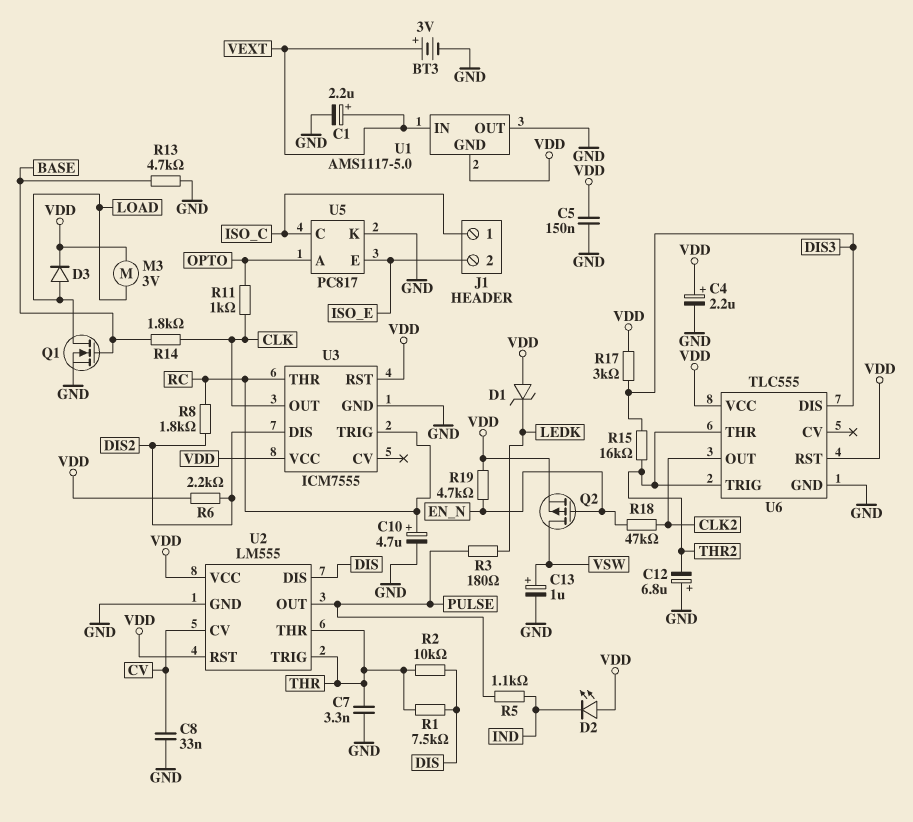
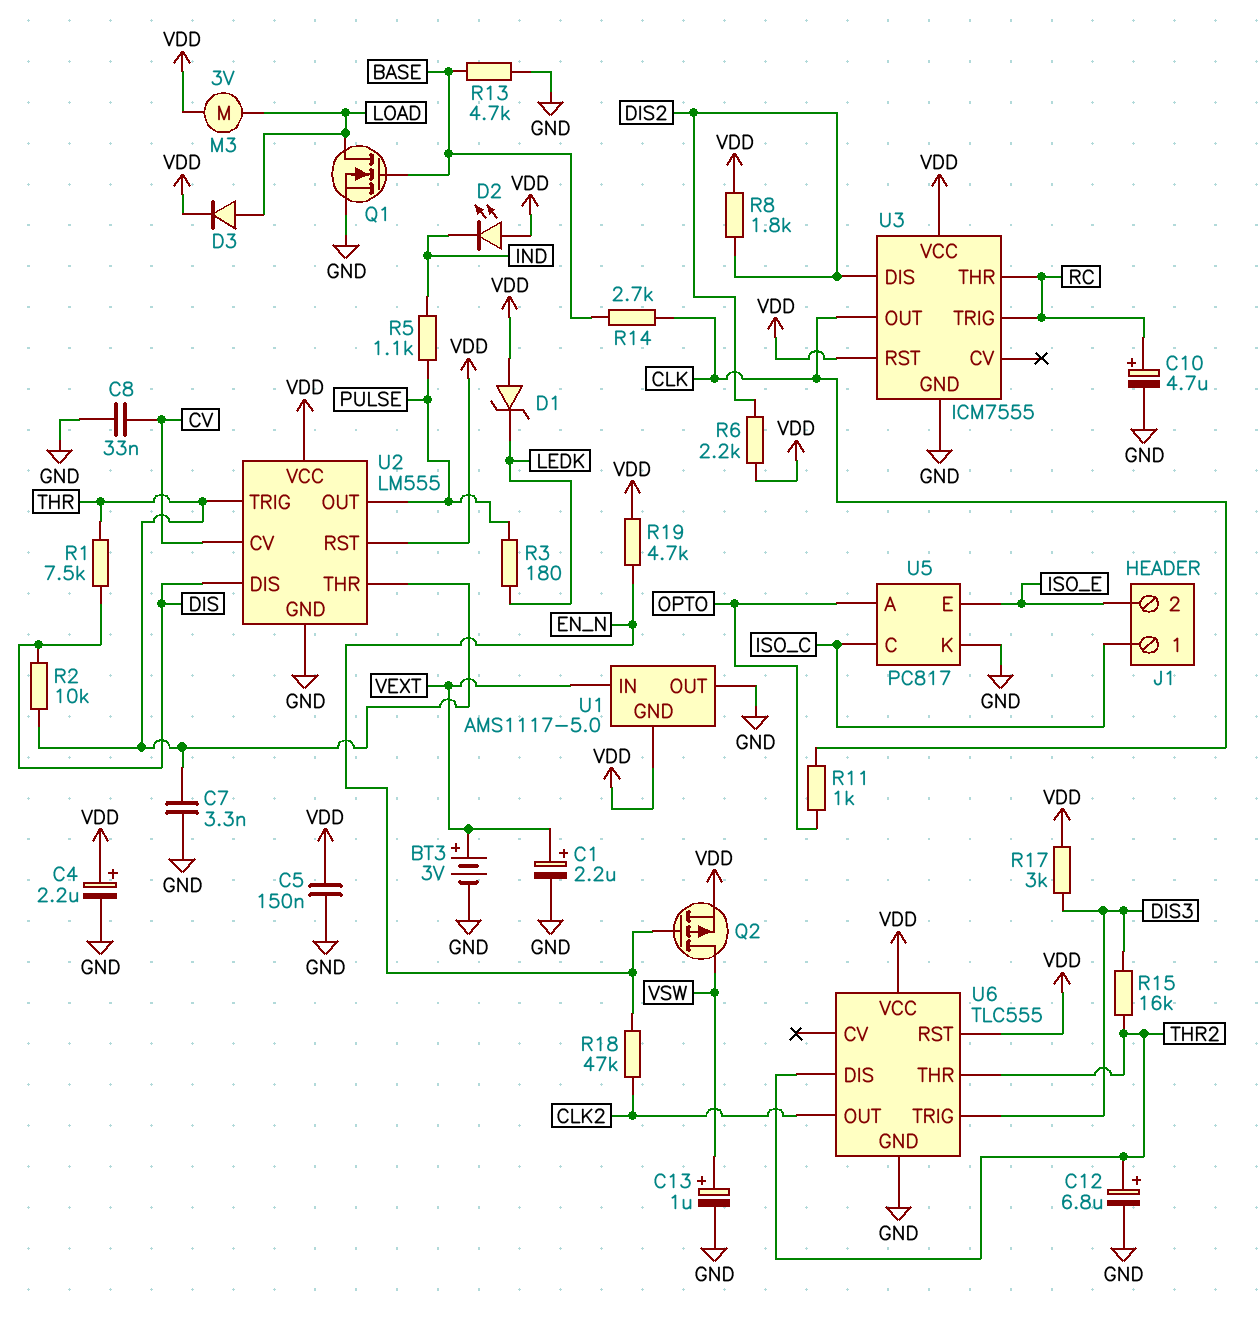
C12: 6.8uF (plus GND, minus THR2) -> 6.8uF (plus THR2, minus GND)
R8: 1.8k (DIS2, RC) -> 1.8k (DIS2, VDD)
R14: 1.8k (BASE, CLK) -> 2.7k (BASE, CLK)
U6 pin DIS: DIS3 -> THR2
U6 pin TRIG: THR2 -> DIS3

